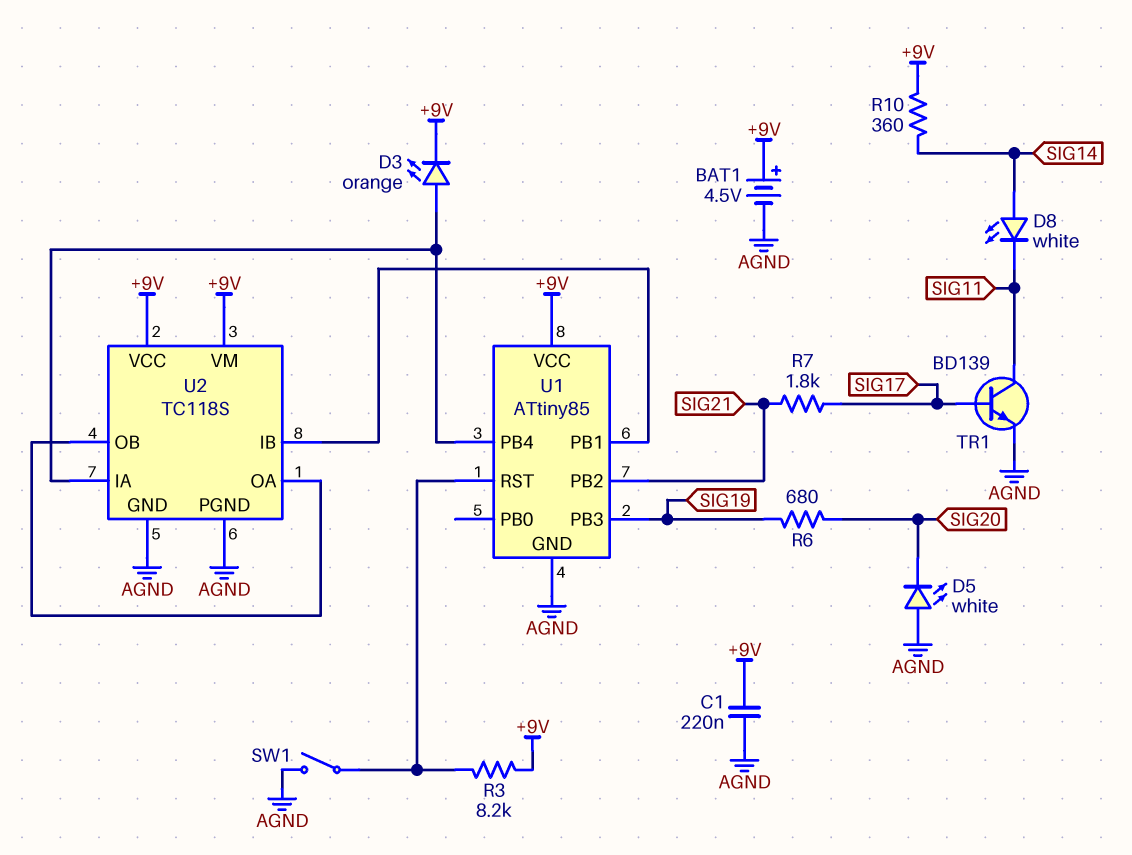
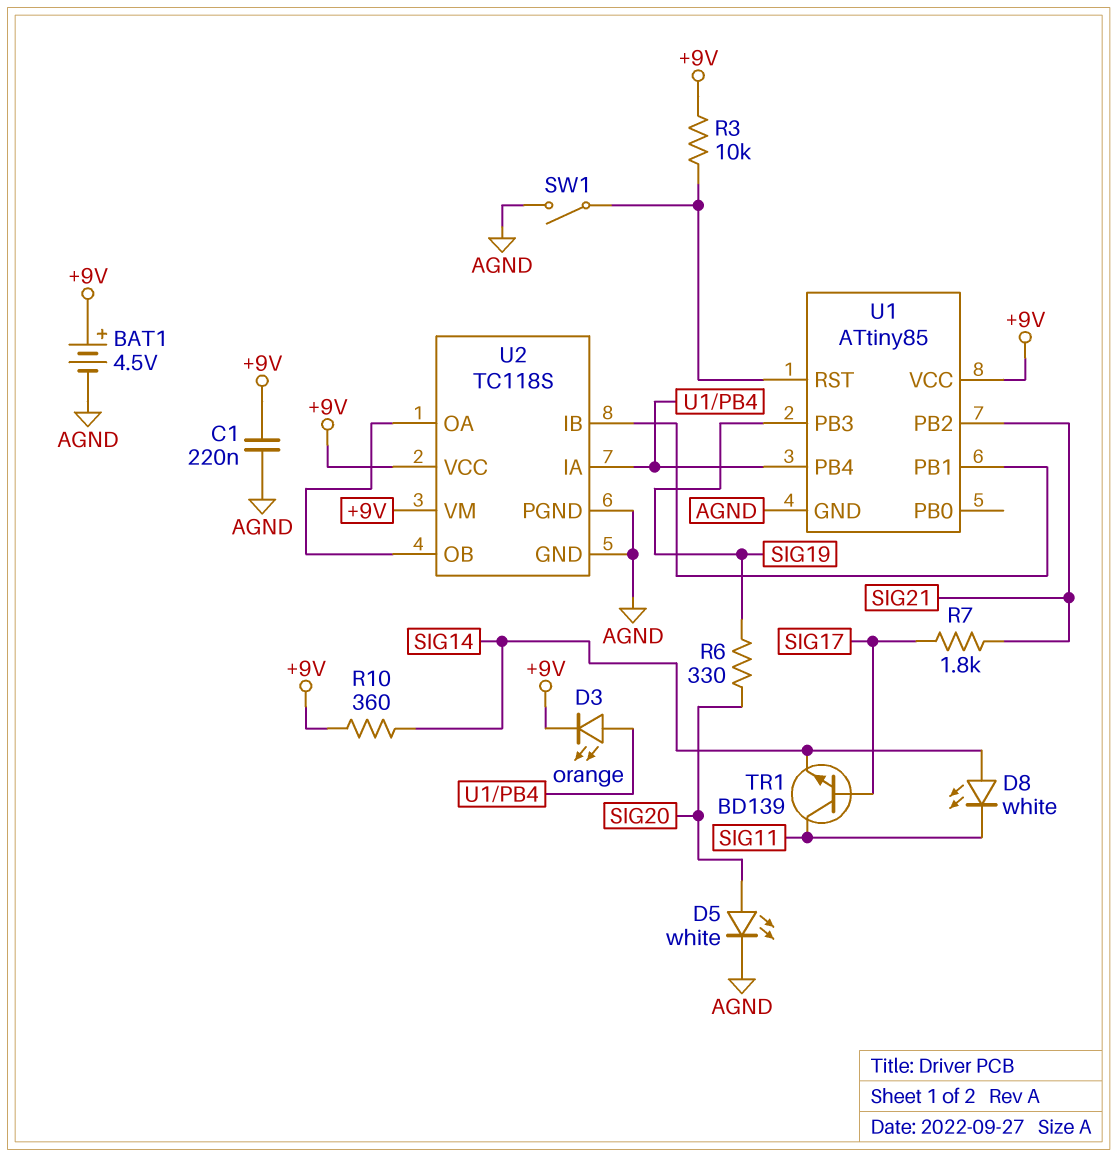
D5: LED white (A AGND, K SIG20) -> LED white (A SIG20, K AGND)
R3: 8.2k (+9V, U1/RST) -> 10k (+9V, U1/RST)
R6: 680 (SIG19, SIG20) -> 330 (SIG19, SIG20)
TR1: NPN BD139 (B SIG17, C SIG11, E AGND) -> NPN BD139 (B SIG17, C SIG11, E SIG14)

